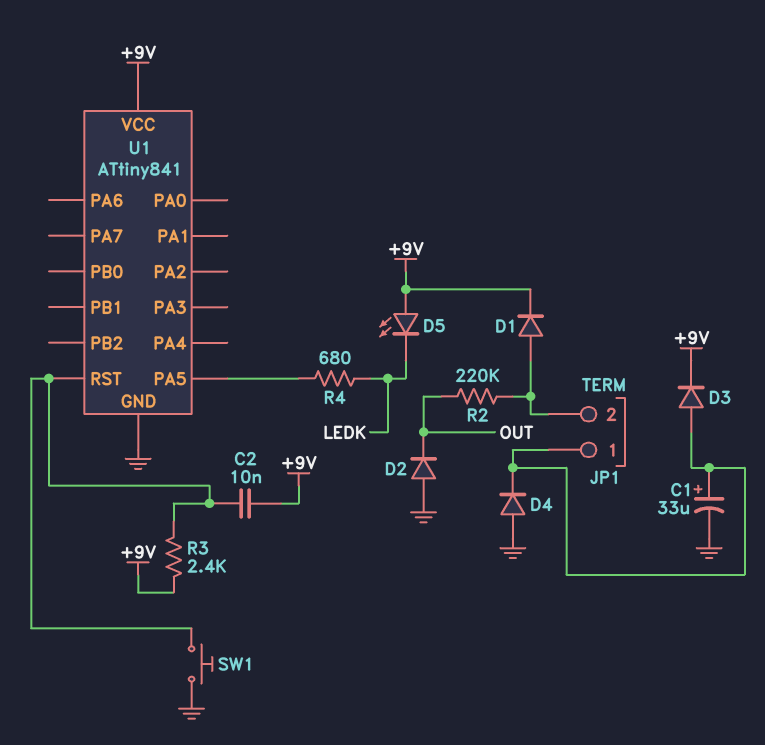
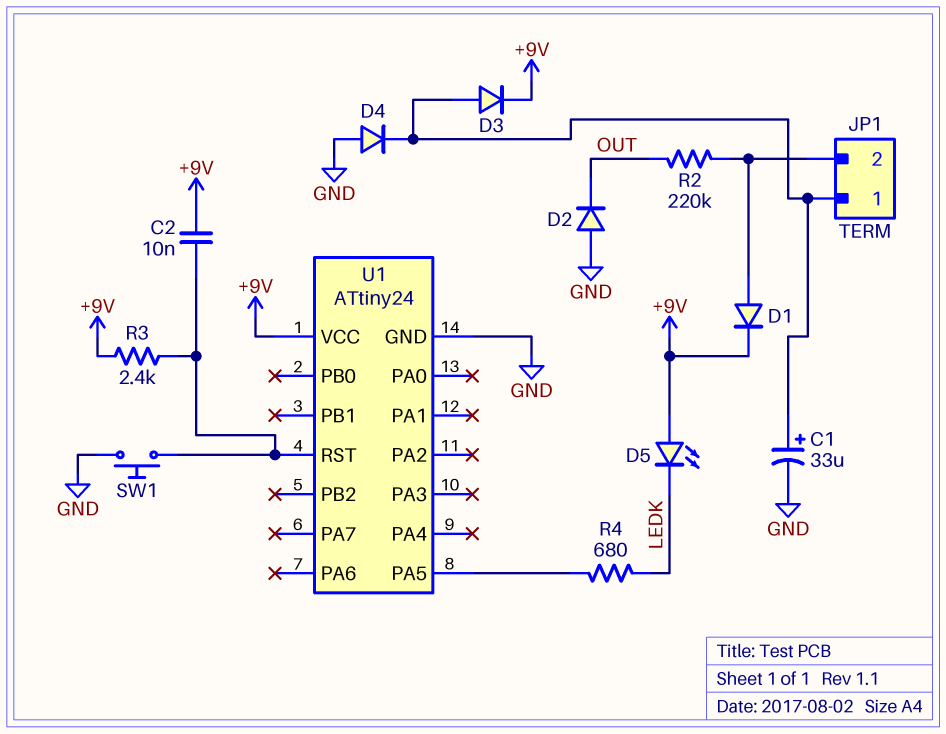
U1: ATtiny841 -> ATtiny24

